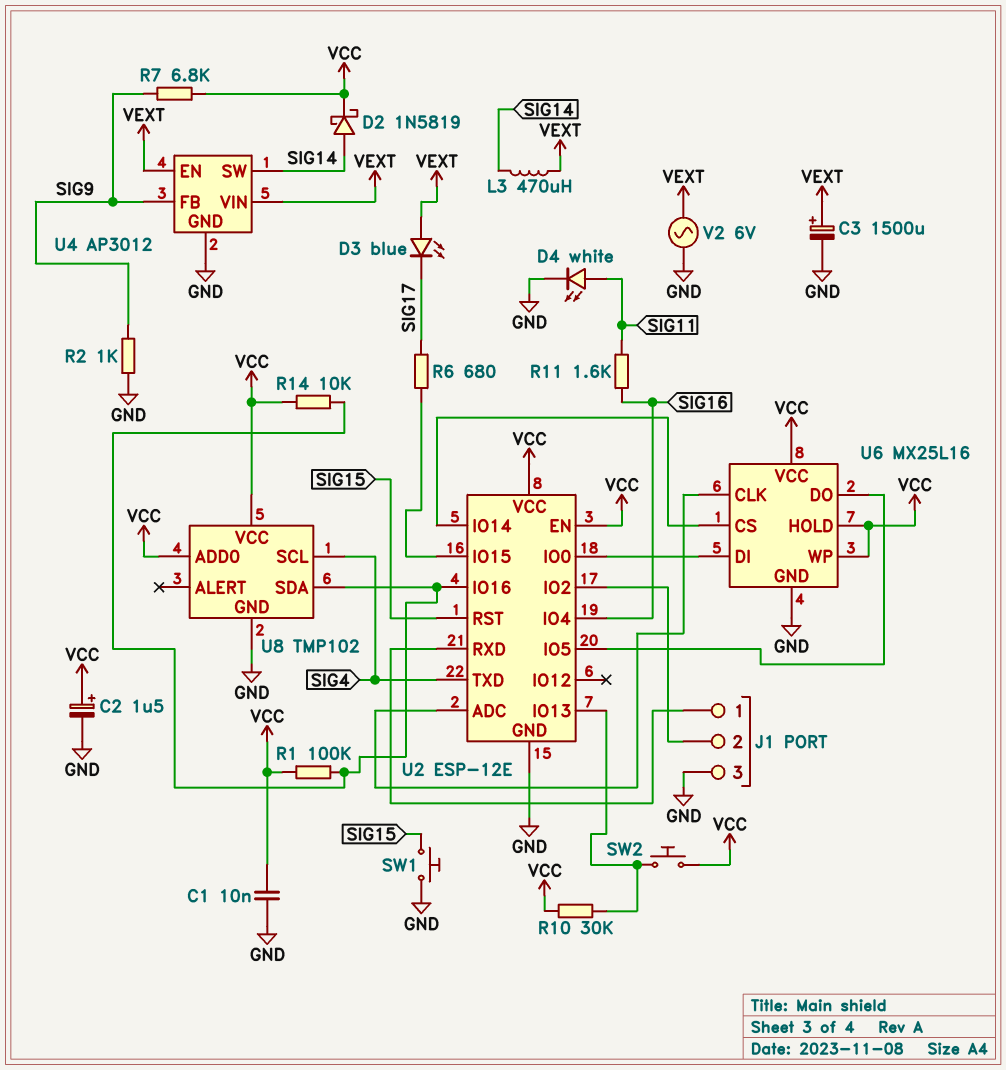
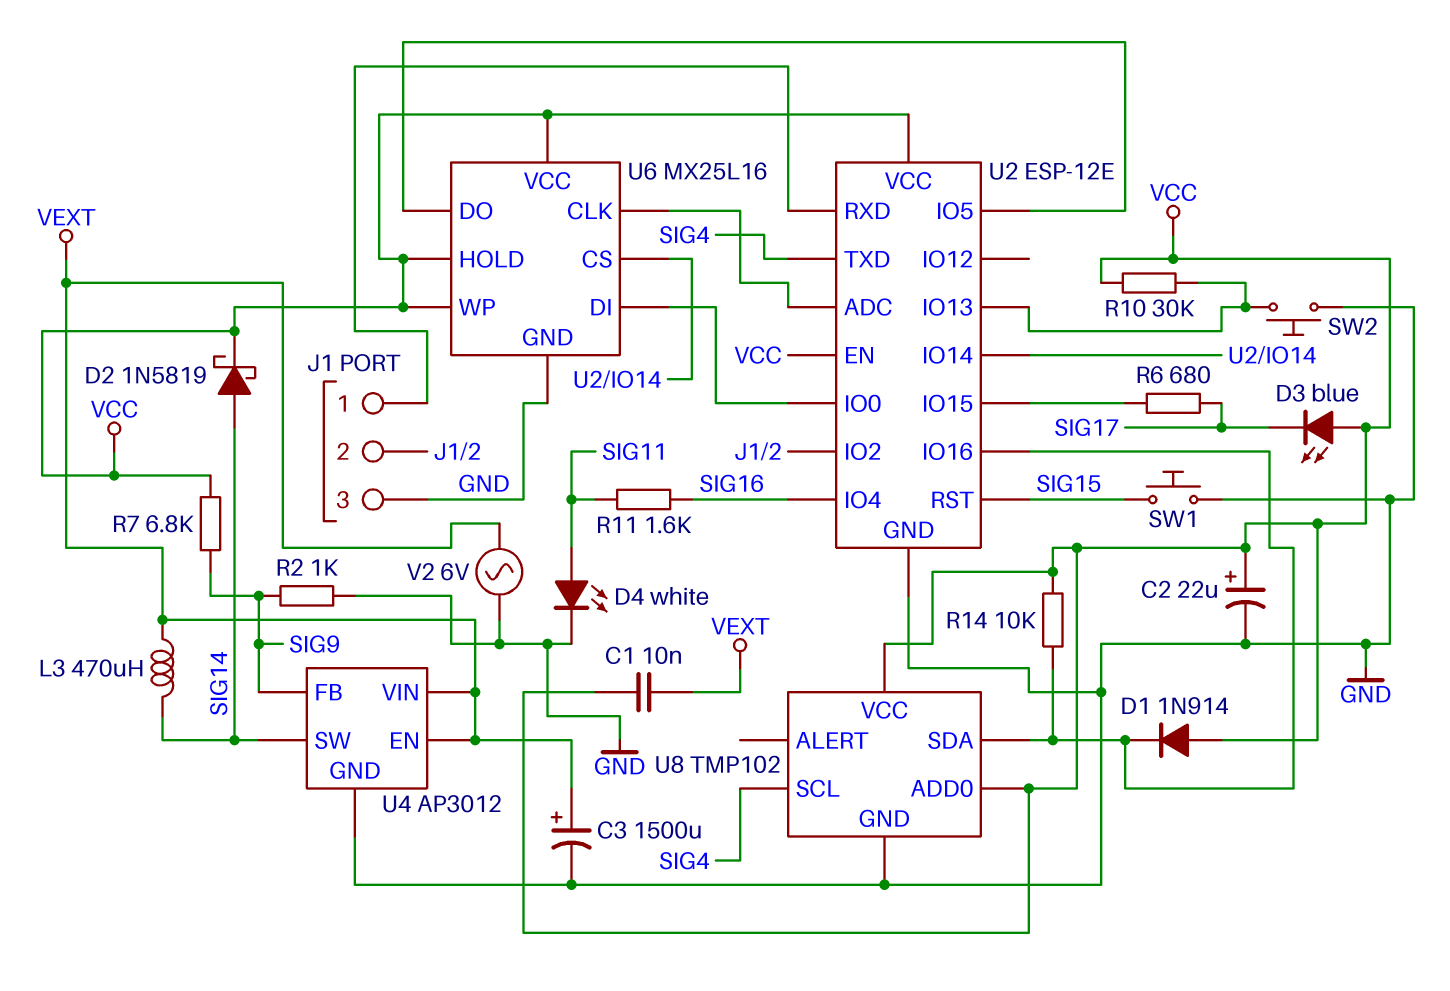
C1: 10nF (GND, VCC) -> 10nF (VCC, VEXT)
C2: 1.5uF (plus VCC, minus GND) -> 22uF (plus VCC, minus GND)
D1: none -> diode 1N914 (A VCC, K U2/IO16)
D3: LED blue (A VEXT, K SIG17) -> LED blue (A VCC, K SIG17)
R1: 100k (U2/IO16, VCC) -> none
SW2: button (U2/IO13, VCC) -> button (GND, U2/IO13)

